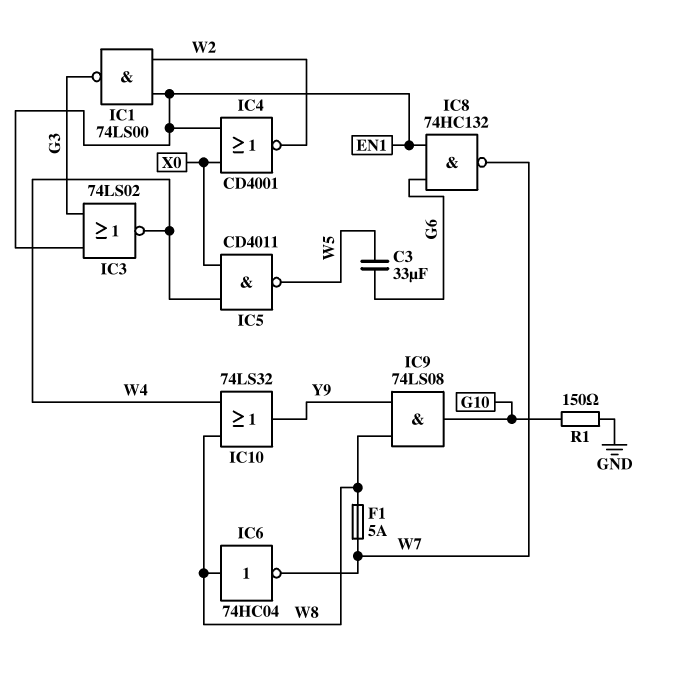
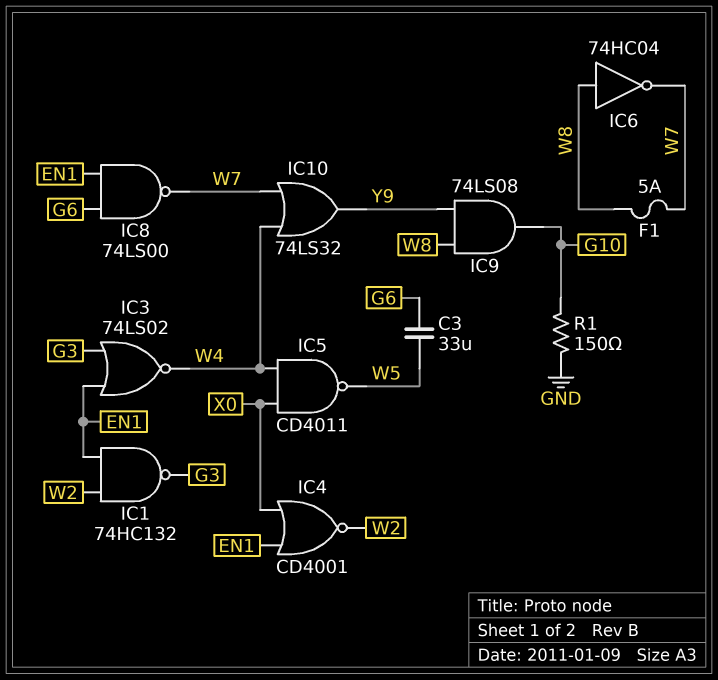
IC1: NAND 74LS00 (in EN1, in W2, out G3) -> NAND 74HC132 (in EN1, in W2, out G3)
IC8: NAND 74HC132 (in EN1, in G6, out W7) -> NAND 74LS00 (in EN1, in G6, out W7)
IC10: OR 74LS32 (in W4, in W8, out Y9) -> OR 74LS32 (in W4, in W7, out Y9)

